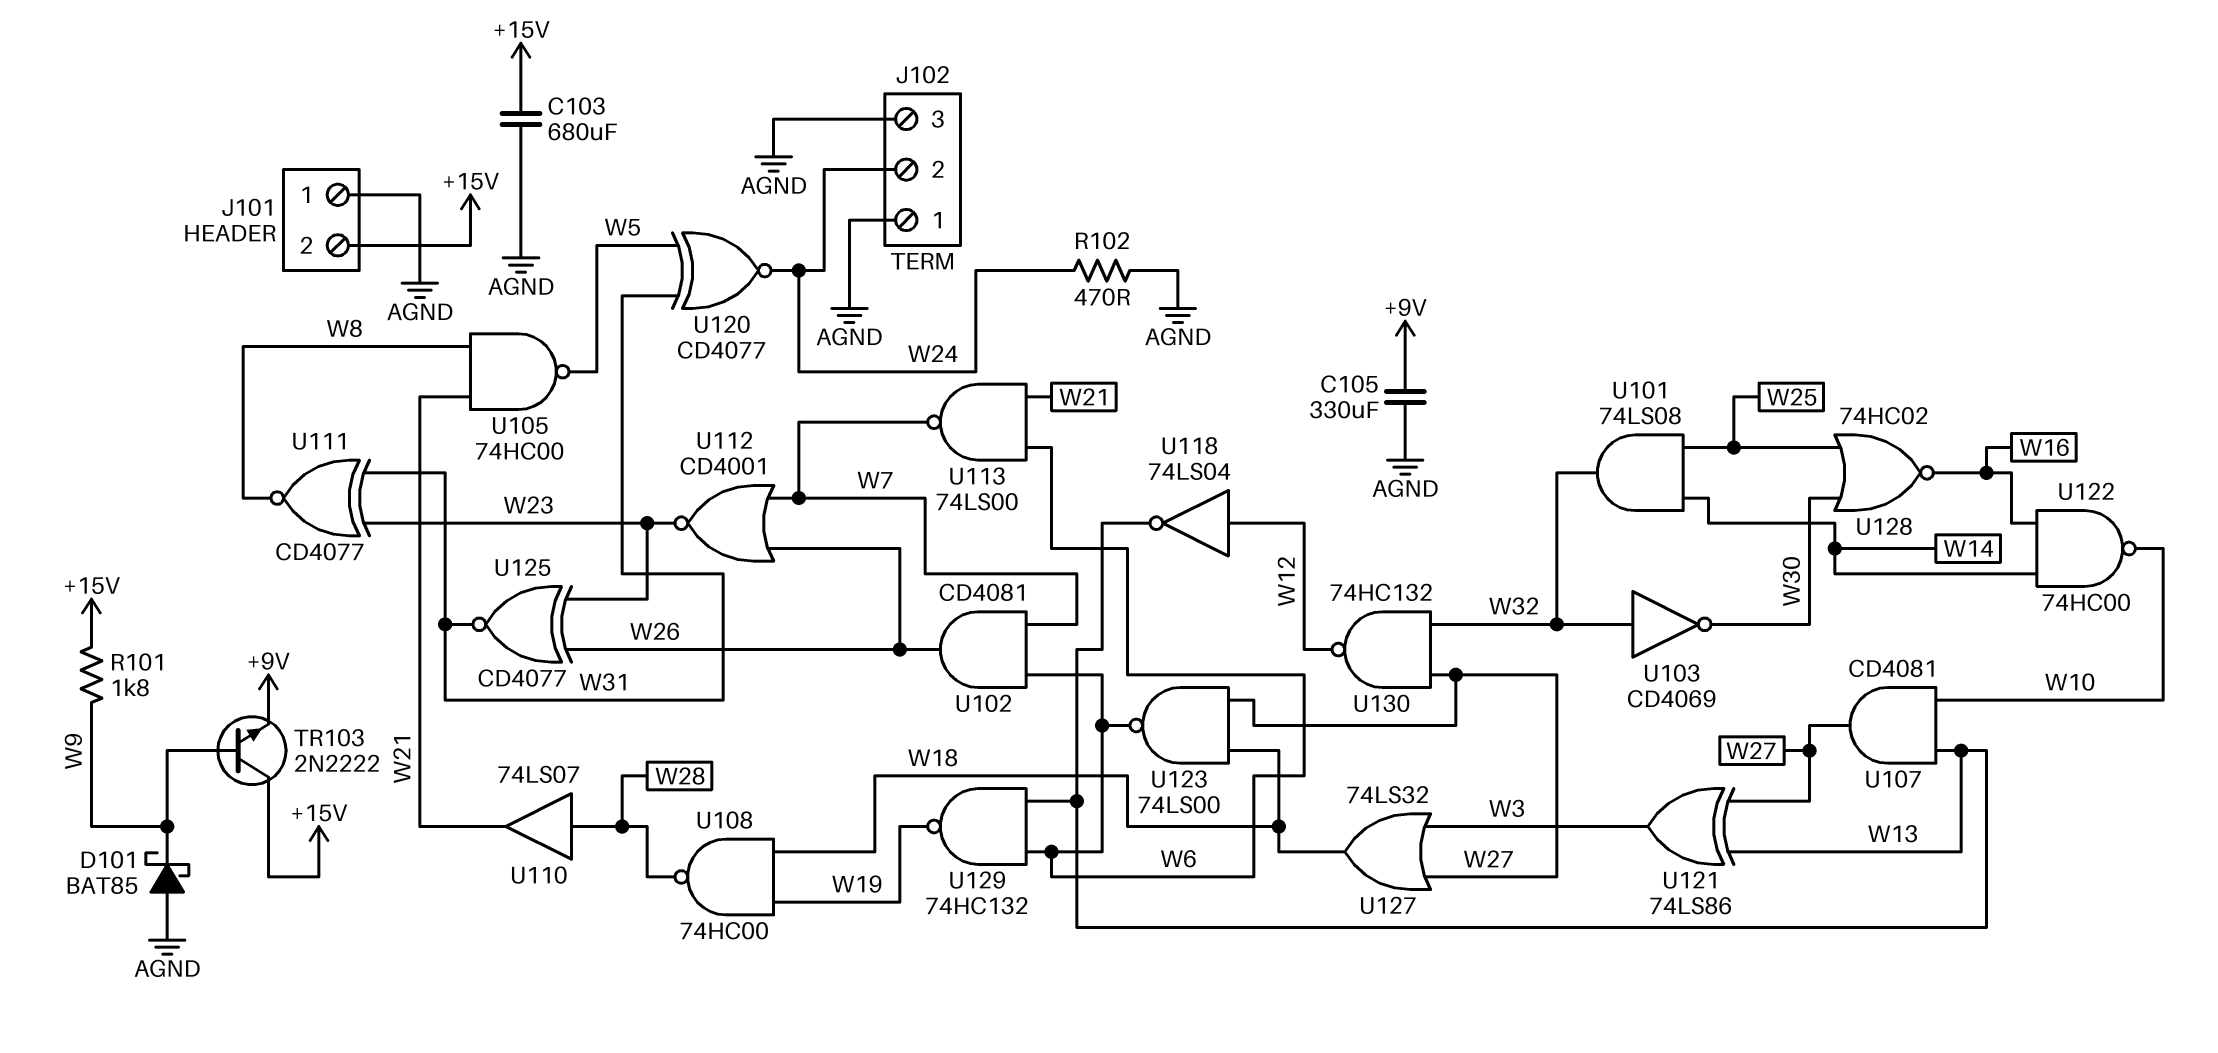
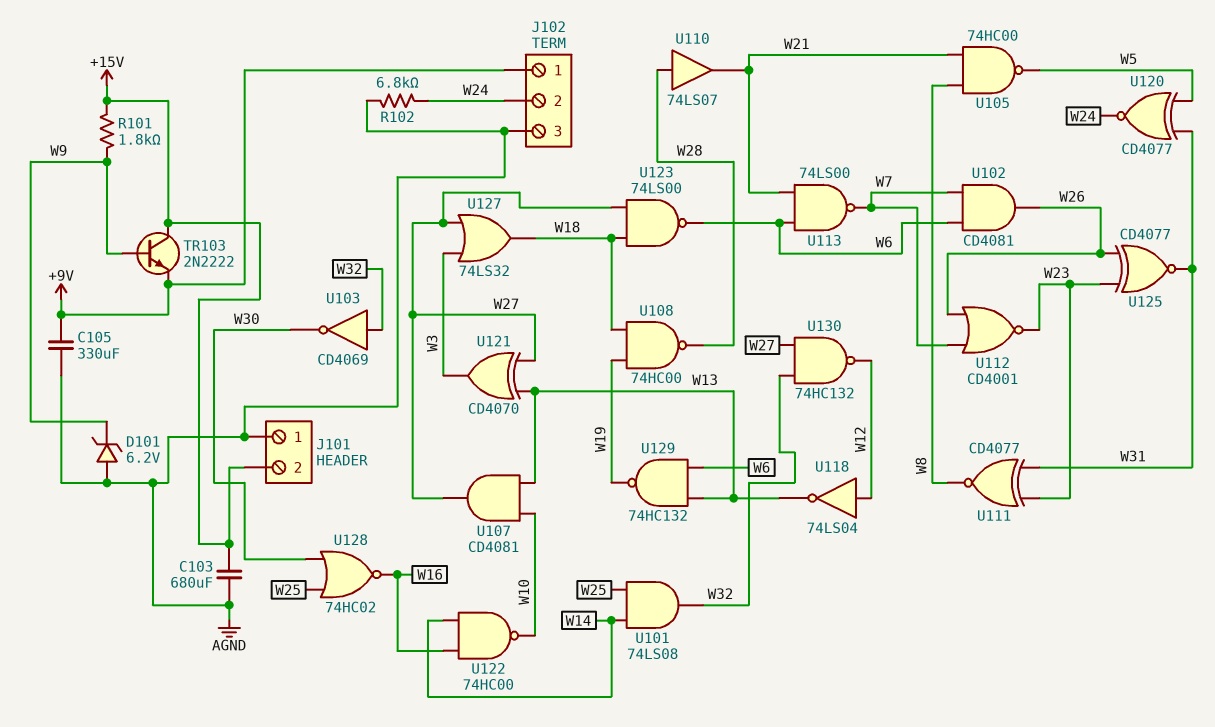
D101: schottky BAT85 (A AGND, K W9) -> zener 6.2V (A AGND, K W9)
J102 pin 1: AGND -> +9V
R102: 470 (AGND, W24) -> 6.8k (AGND, W24)
U121: XOR 74LS86 (in W13, in W27, out W3) -> XOR CD4070 (in W13, in W27, out W3)

